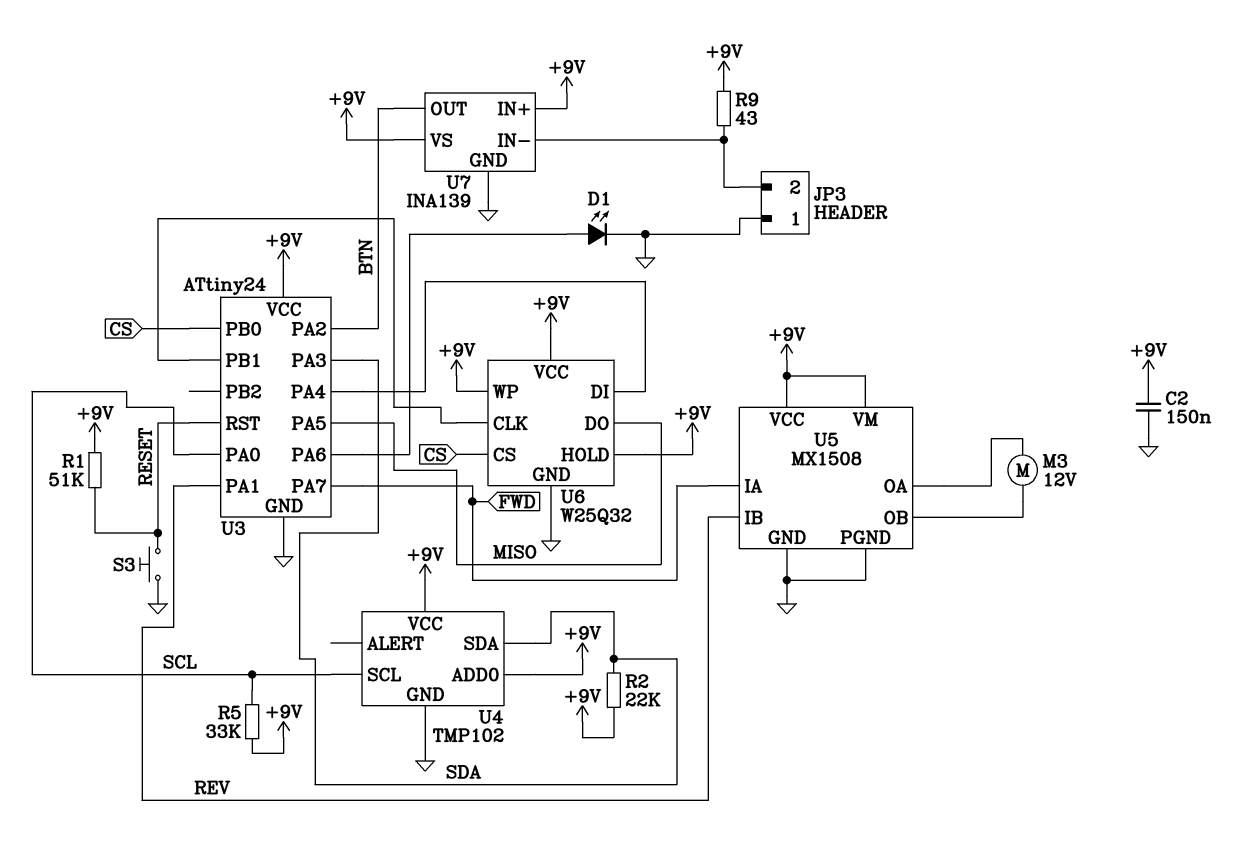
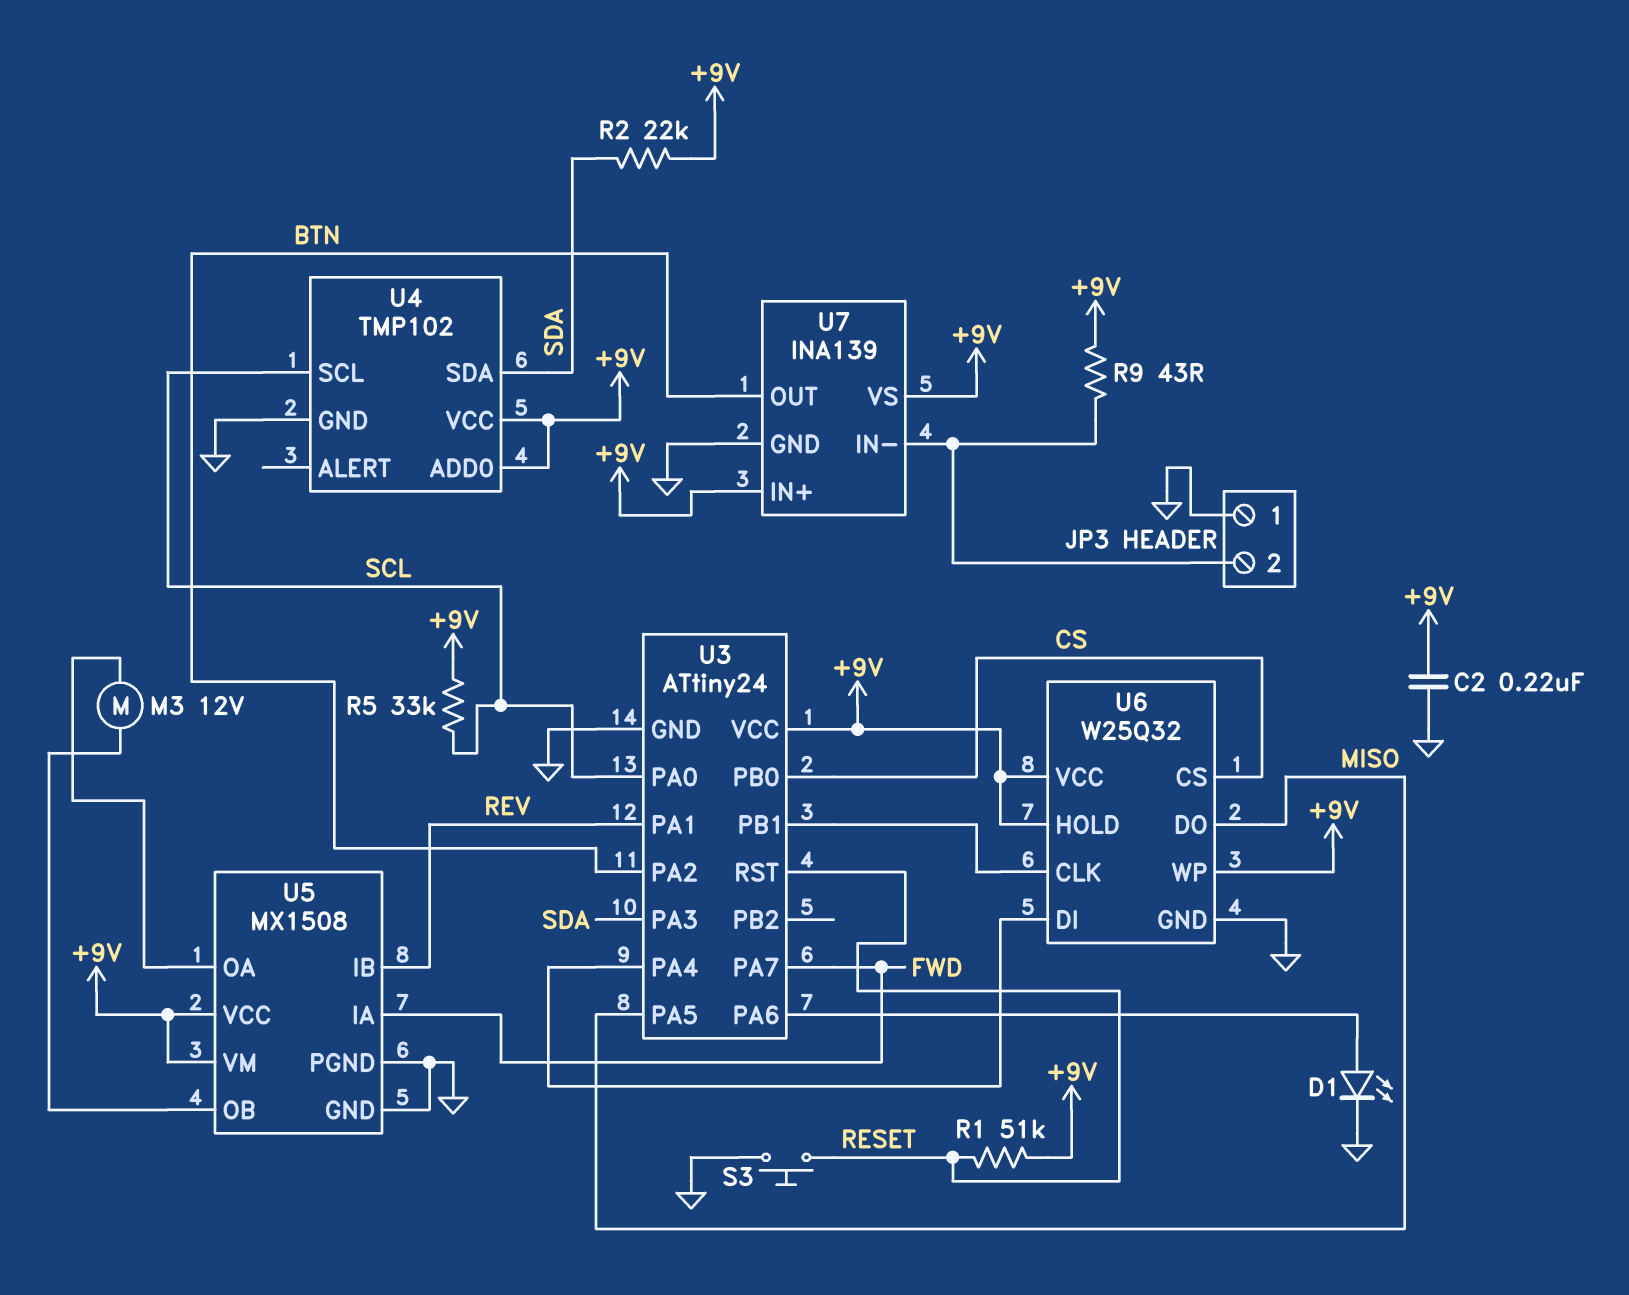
C2: 150nF (+9V, GND) -> 220nF (+9V, GND)

